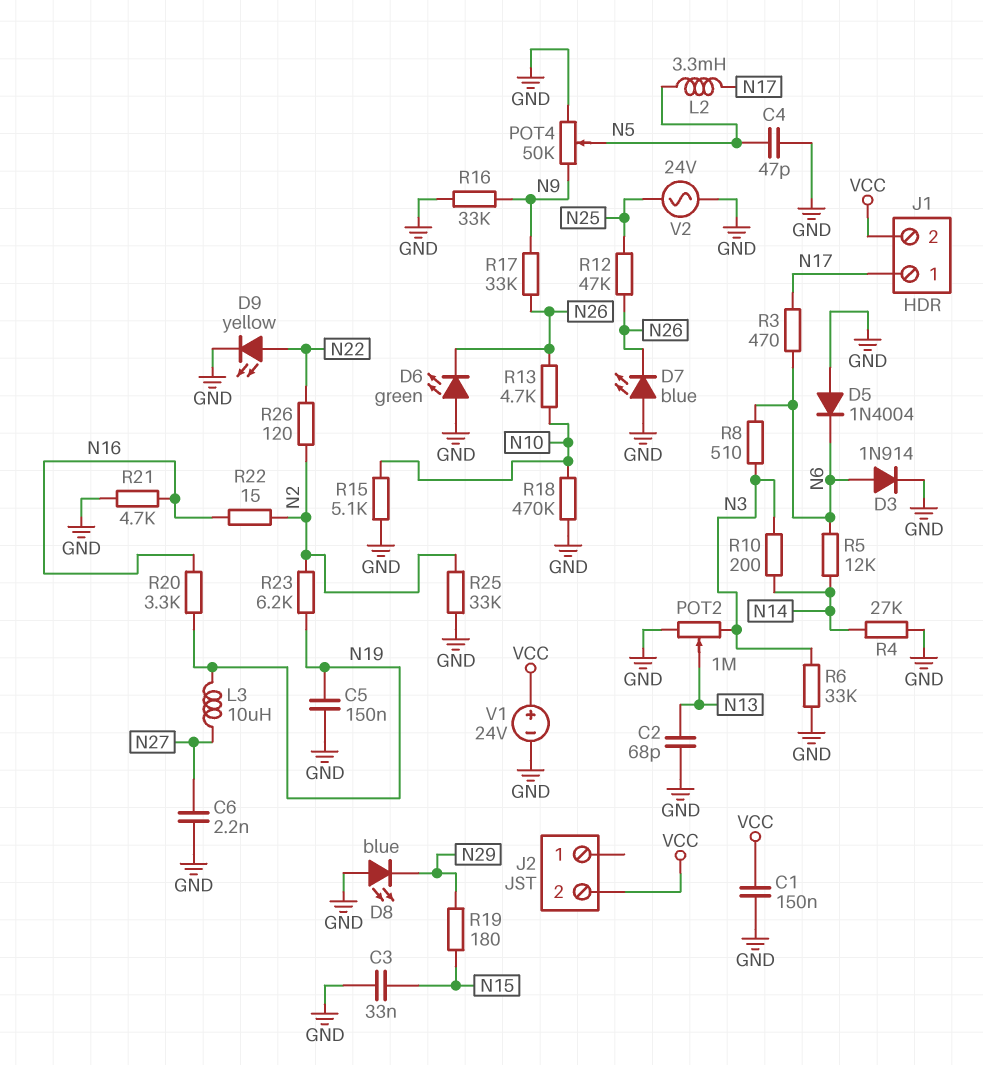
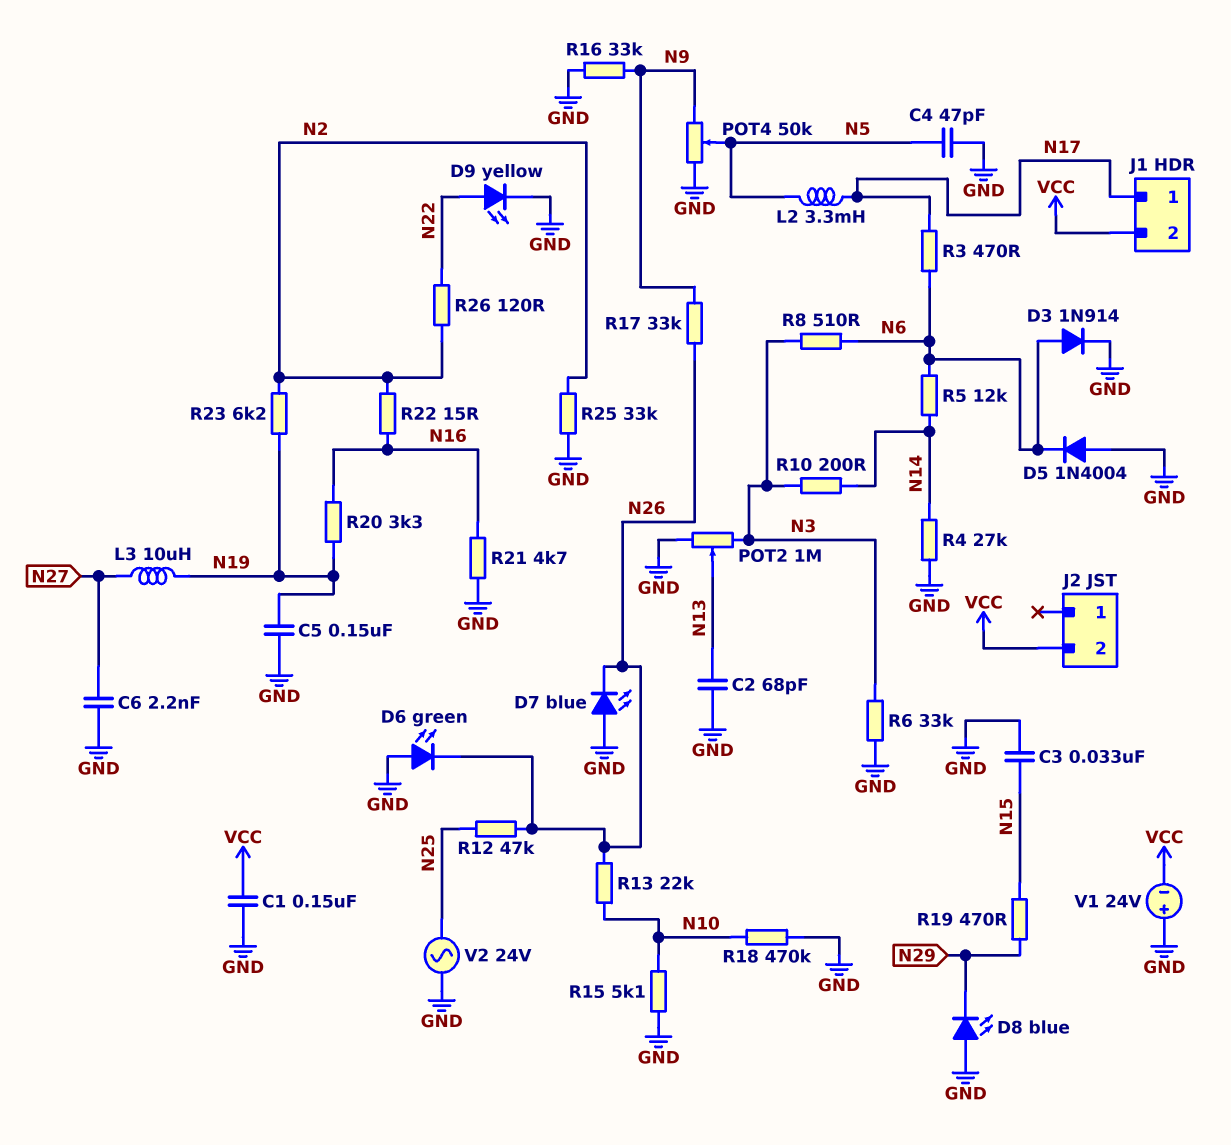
R13: 4.7k (N10, N26) -> 22k (N10, N26)
R19: 180 (N15, N29) -> 470 (N15, N29)
V1: 24V (plus VCC, minus GND) -> 24V (plus GND, minus VCC)

